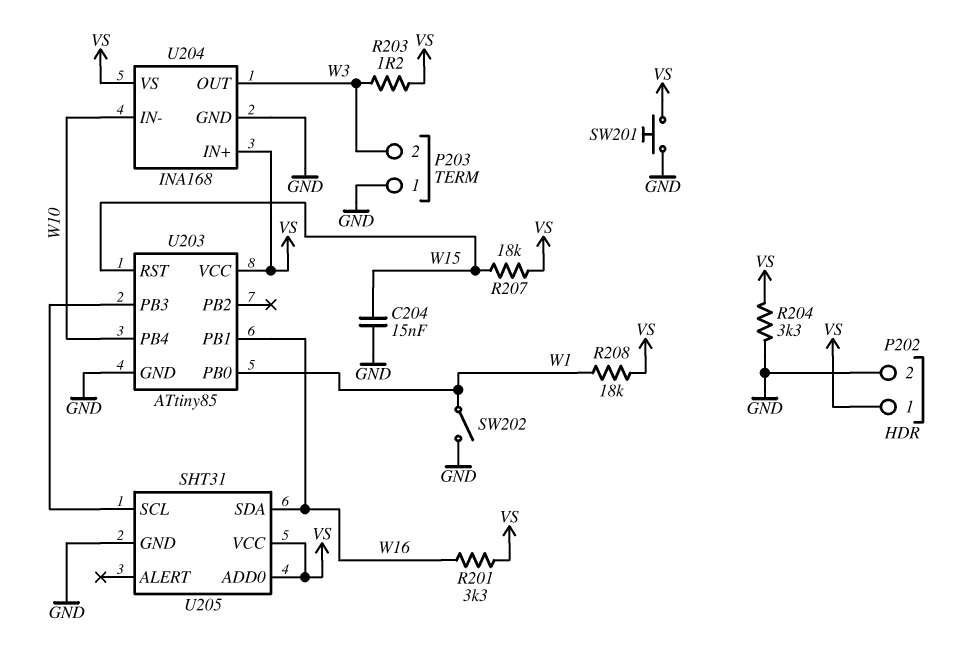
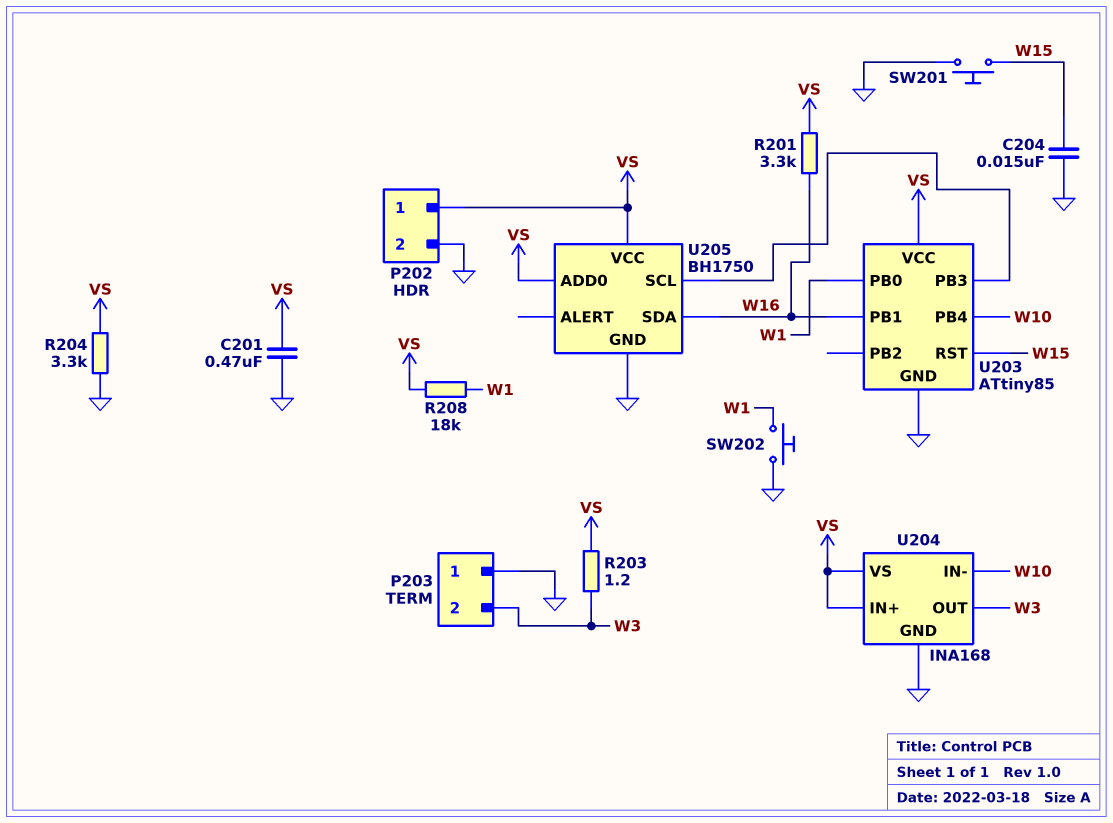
C201: none -> 470nF (GND, VS)
R207: 18k (VS, W15) -> none
SW201: button (GND, VS) -> button (GND, W15)
SW202: switch (GND, W1) -> button (GND, W1)
U205: SHT31 -> BH1750

